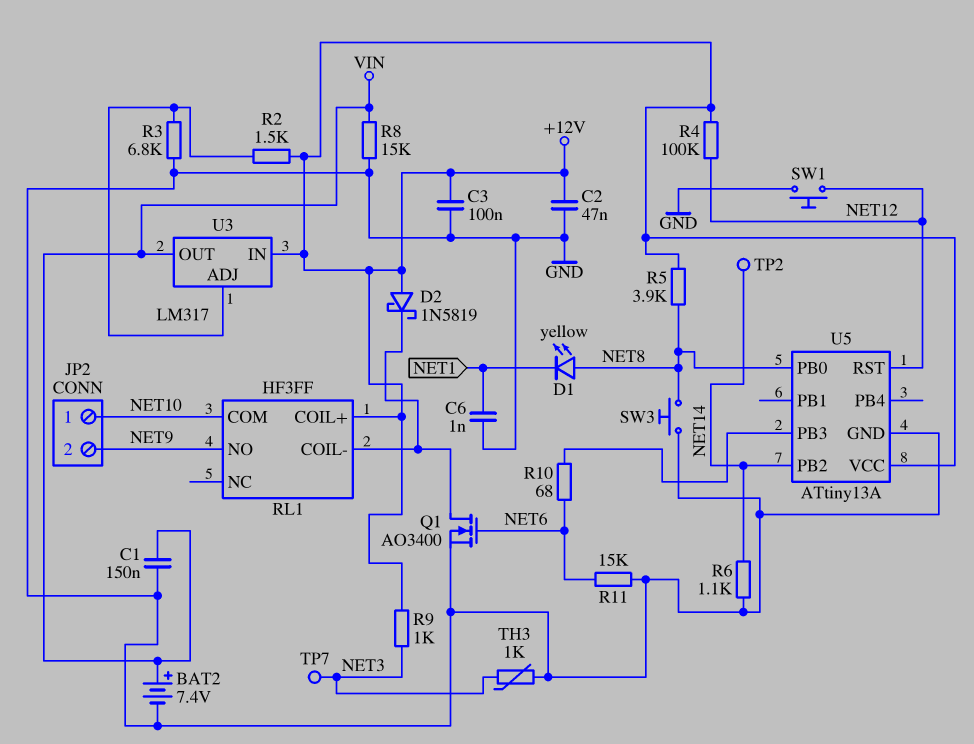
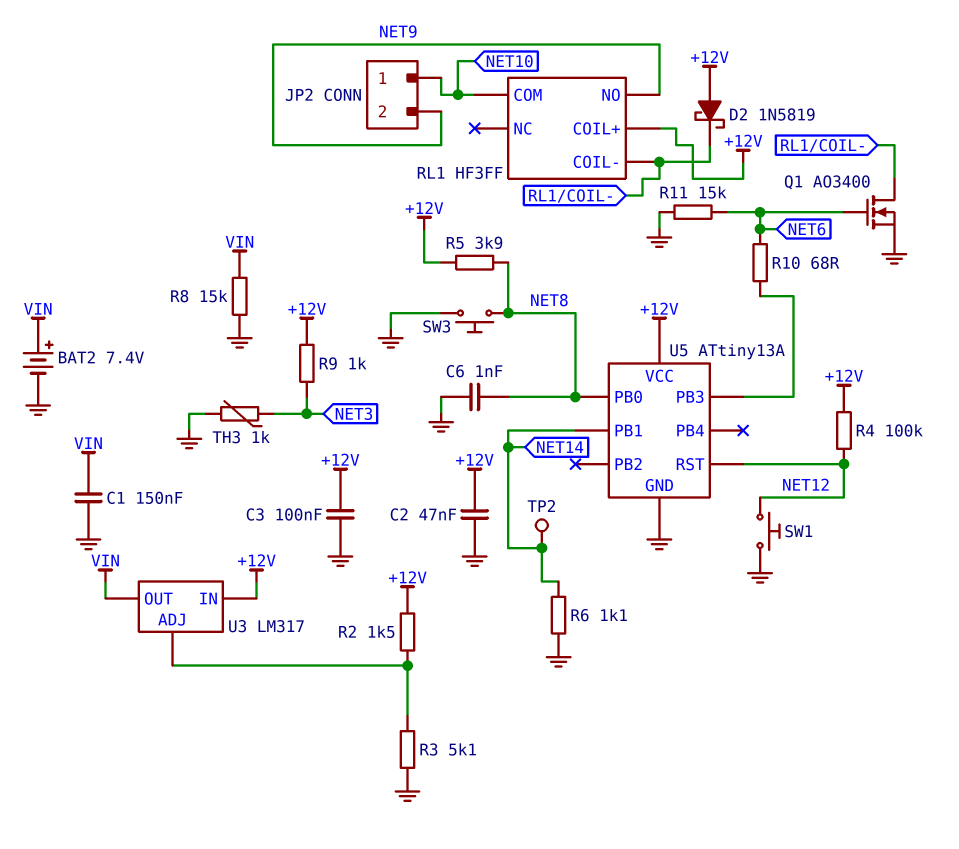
C6: 1nF (GND, NET1) -> 1nF (GND, NET8)
D1: LED yellow (A NET8, K NET1) -> none
R3: 6.8k (GND, U3/ADJ) -> 5.1k (GND, U3/ADJ)
TP7: test point (NET3) -> none
U5 pin PB1: none -> NET14
U5 pin PB2: NET14 -> none

